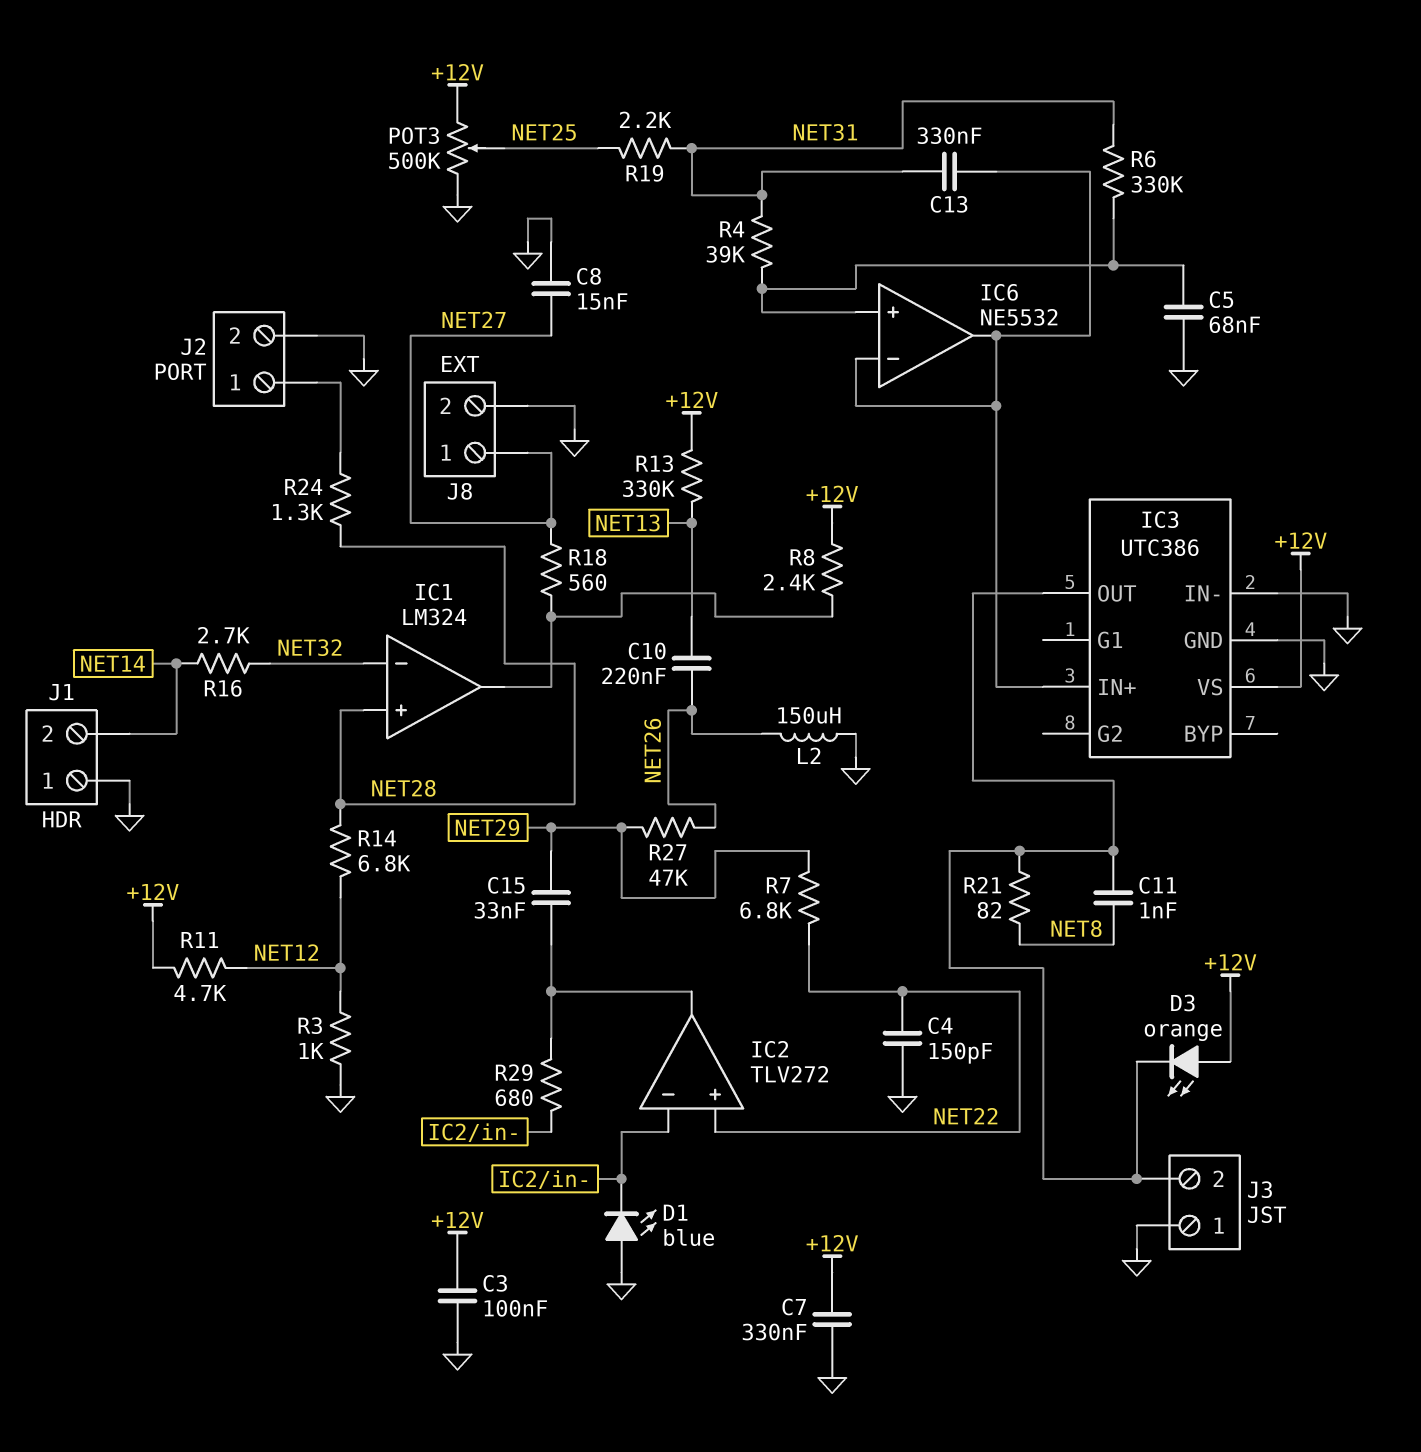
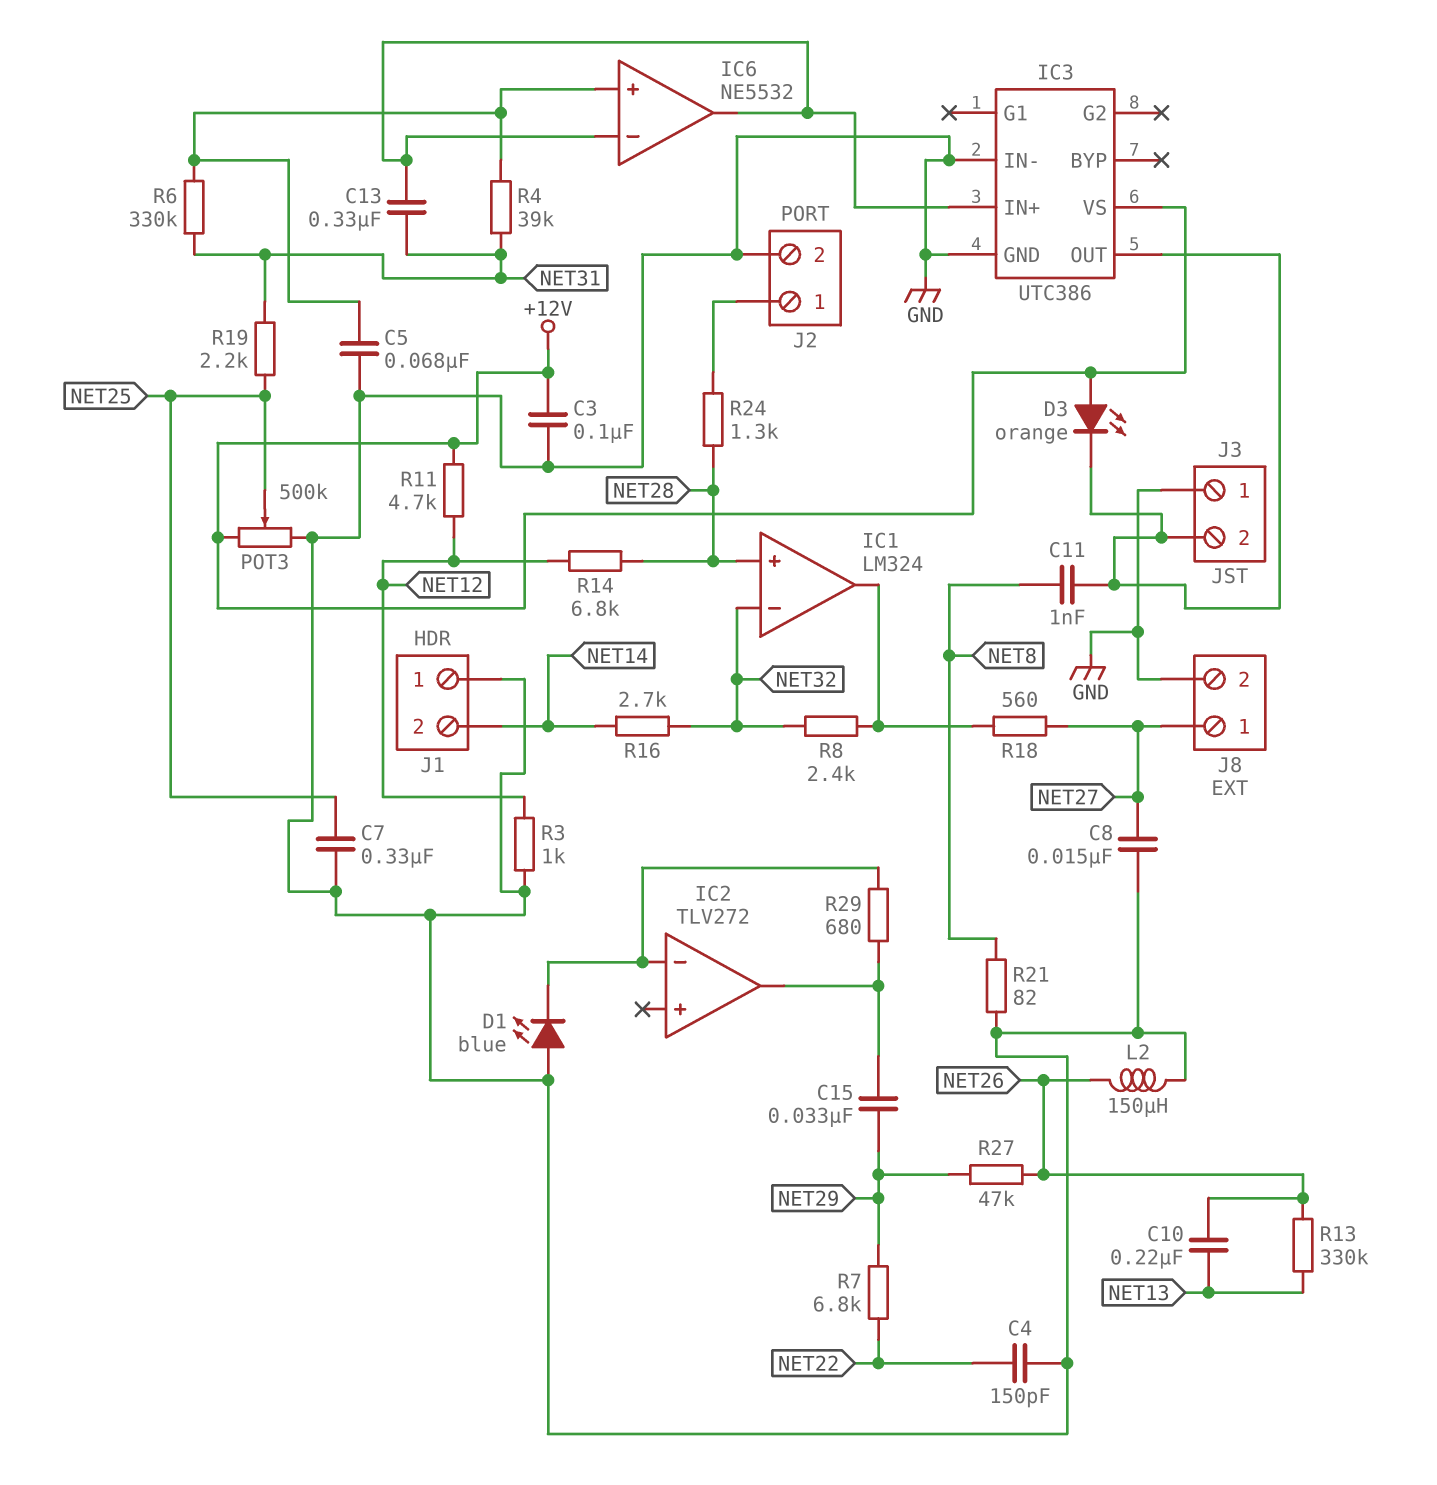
C7: 330nF (+12V, GND) -> 330nF (GND, NET25)
IC2 pin in+: NET22 -> none
R8: 2.4k (+12V, IC1/out) -> 2.4k (IC1/out, NET32)
R13: 330k (+12V, NET13) -> 330k (NET13, NET26)
R21: 82 (IC3/OUT, NET8) -> 82 (GND, NET8)

